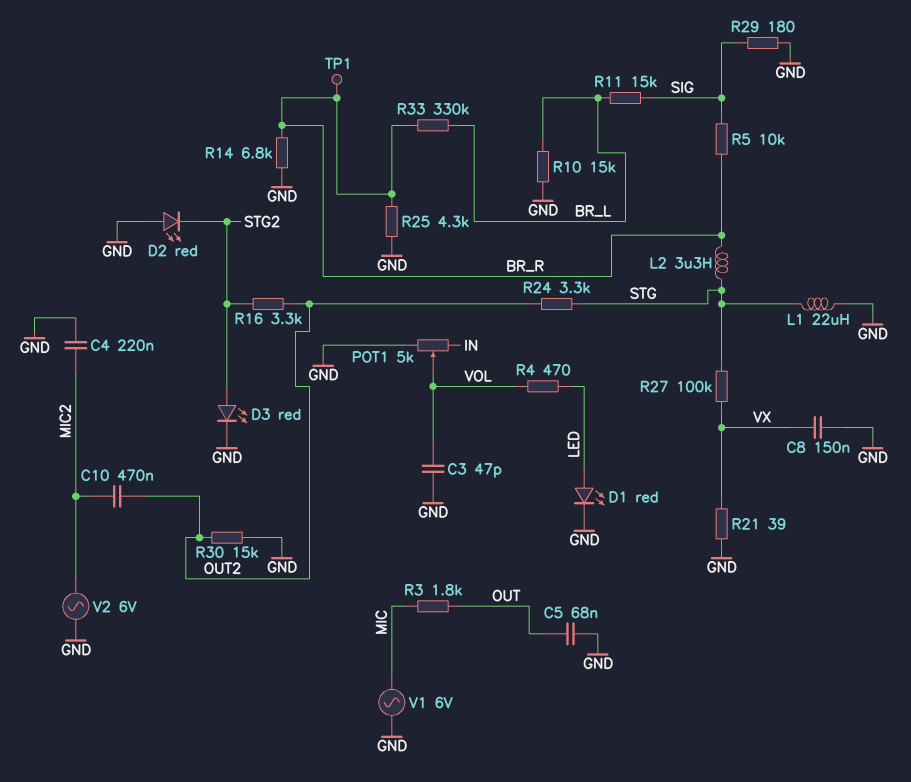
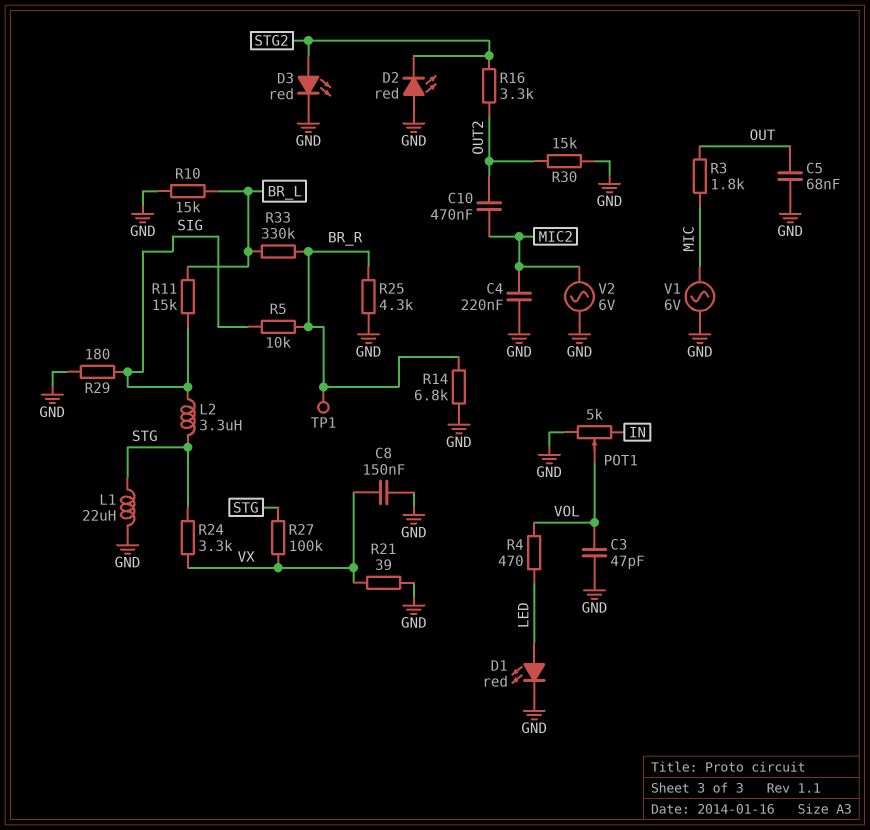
L2: 3.3uH (BR_R, STG) -> 3.3uH (SIG, STG)
R24: 3.3k (OUT2, STG) -> 3.3k (STG, VX)

